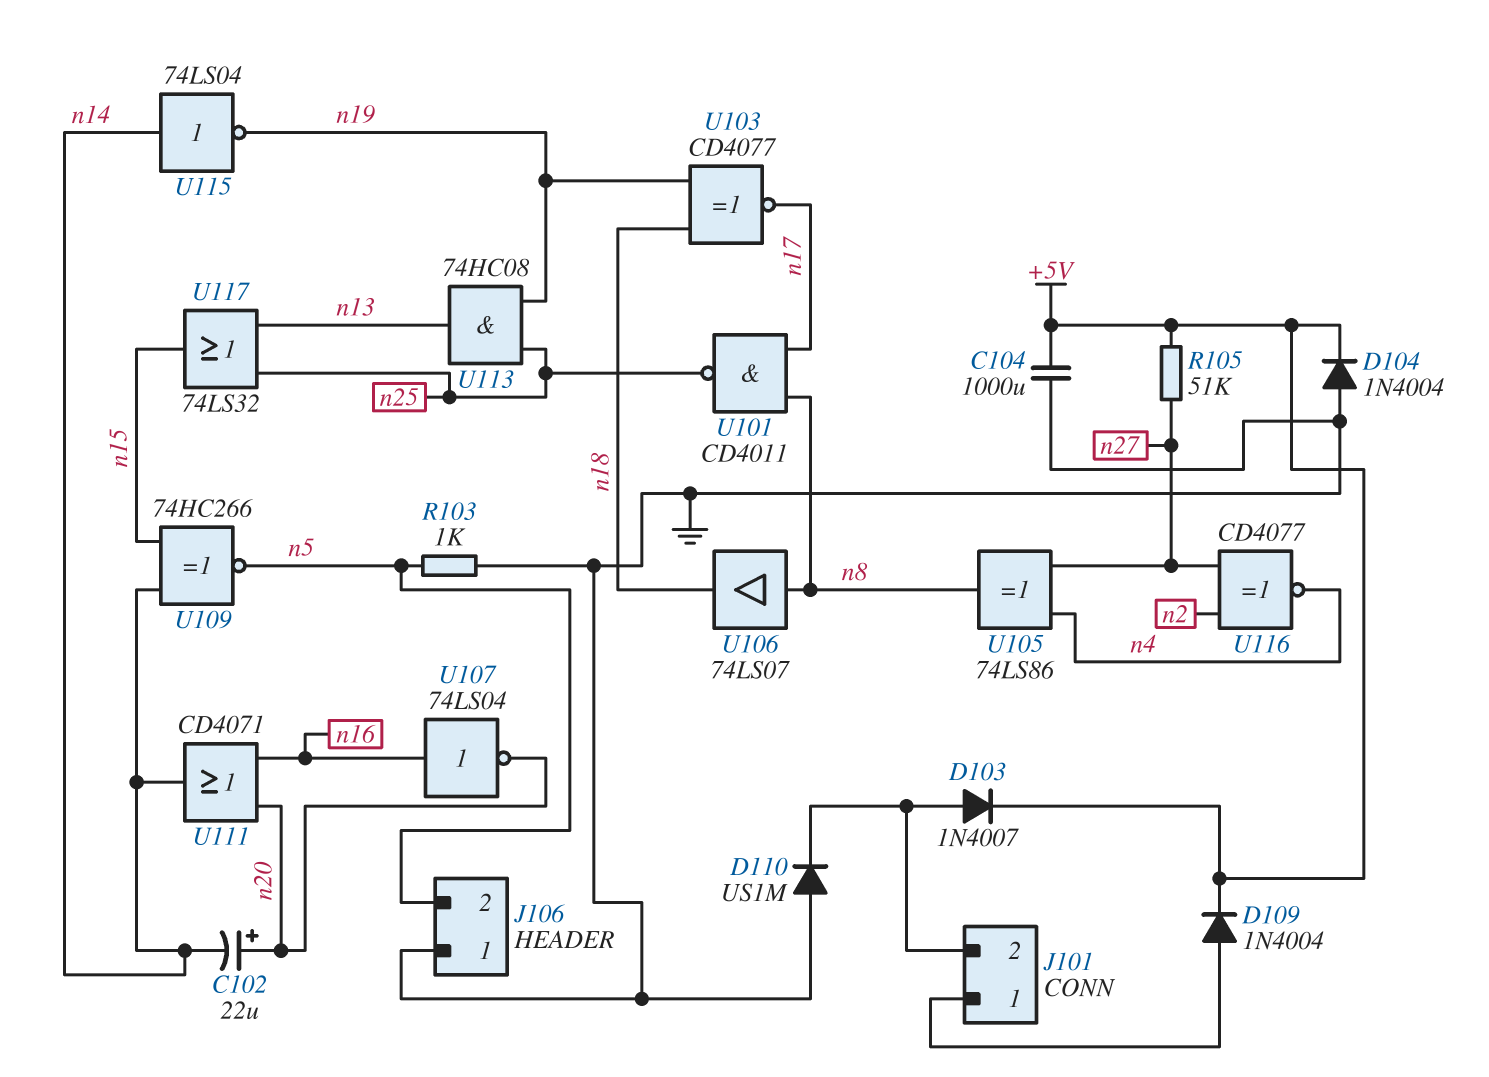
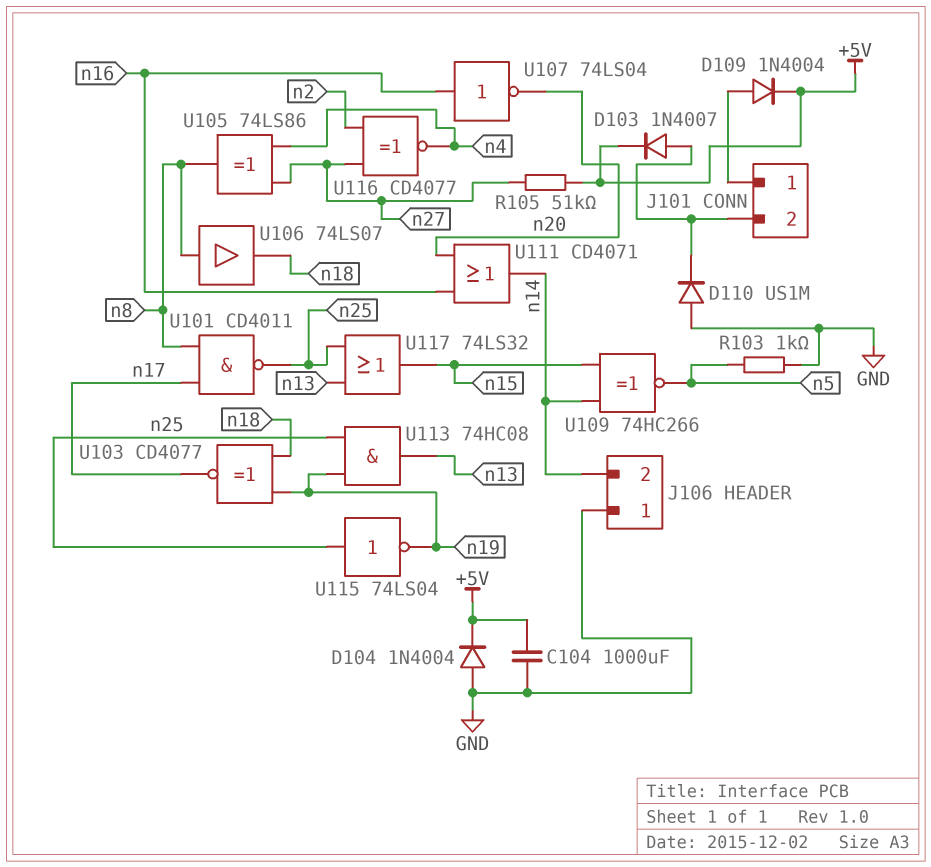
C102: 22uF (plus n20, minus n14) -> none
J106 pin 2: n5 -> n14
U115: NOT 74LS04 (in n14, out n19) -> NOT 74LS04 (in n25, out n19)

